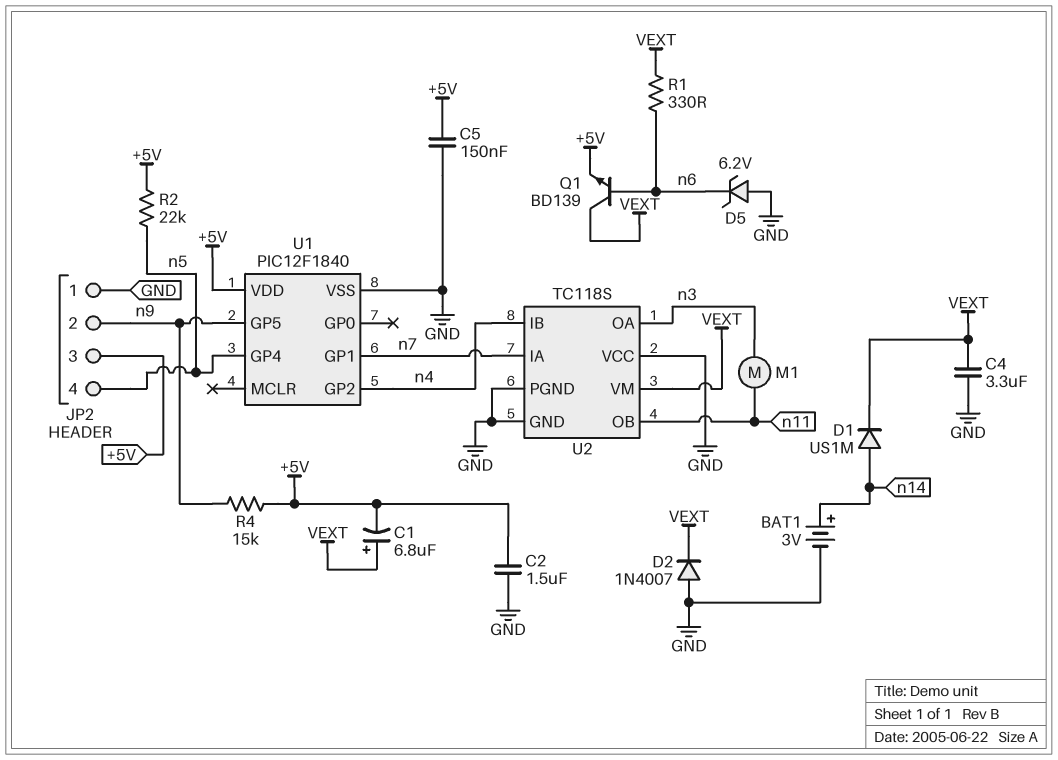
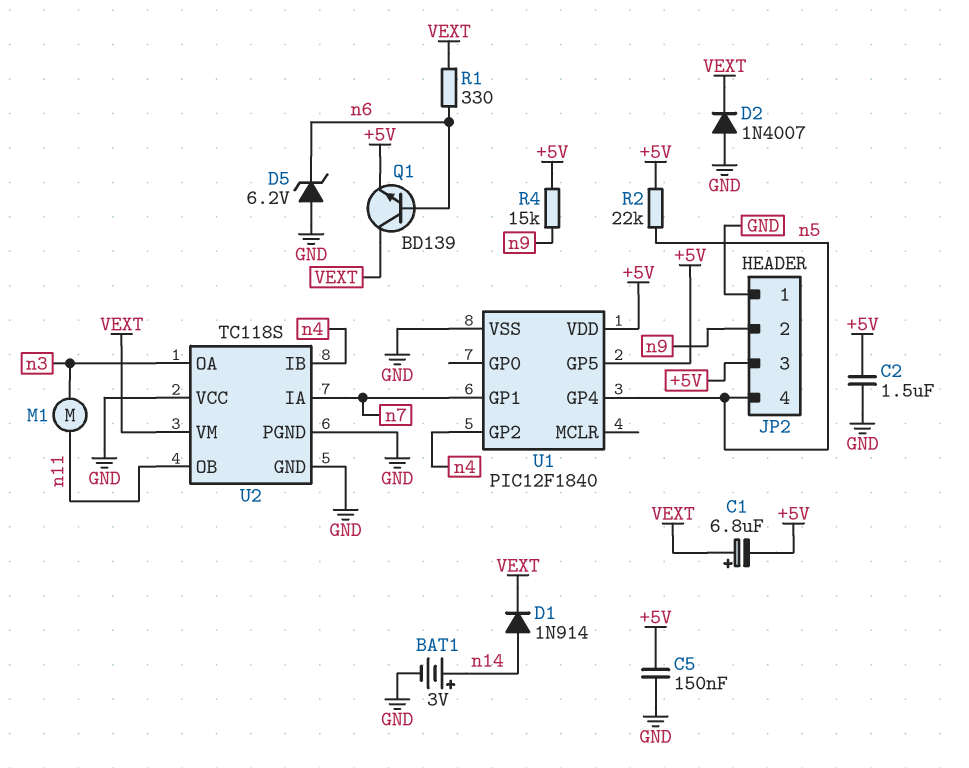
C4: 3.3uF (GND, VEXT) -> none
D1: diode US1M (A n14, K VEXT) -> diode 1N914 (A n14, K VEXT)
U1 pin GP5: n9 -> +5V

